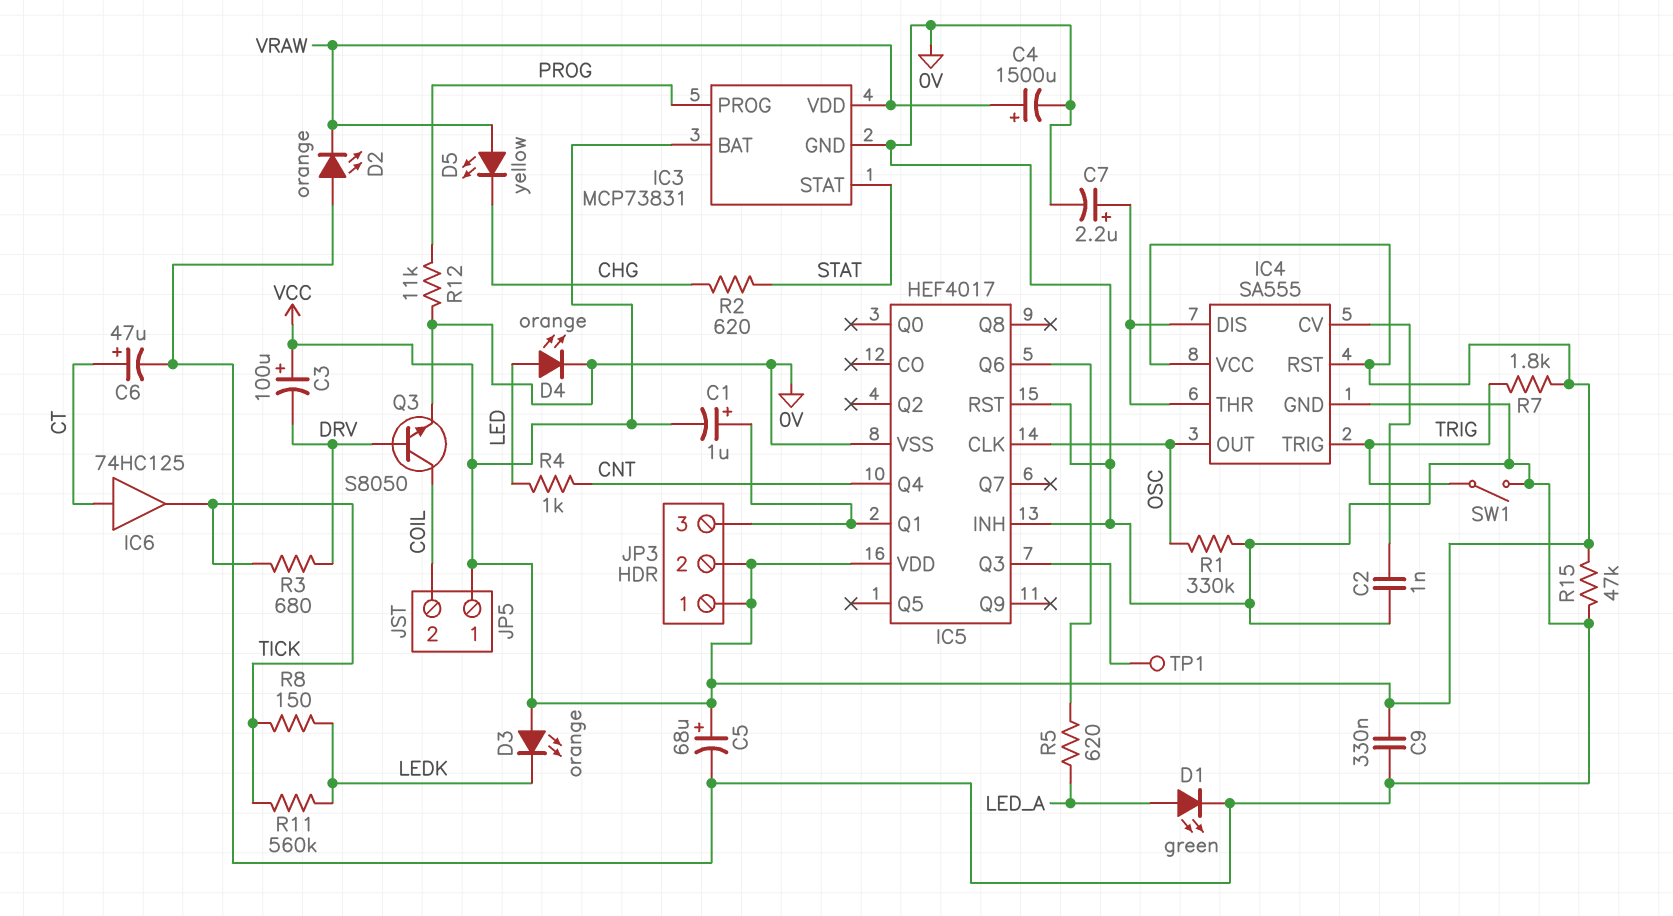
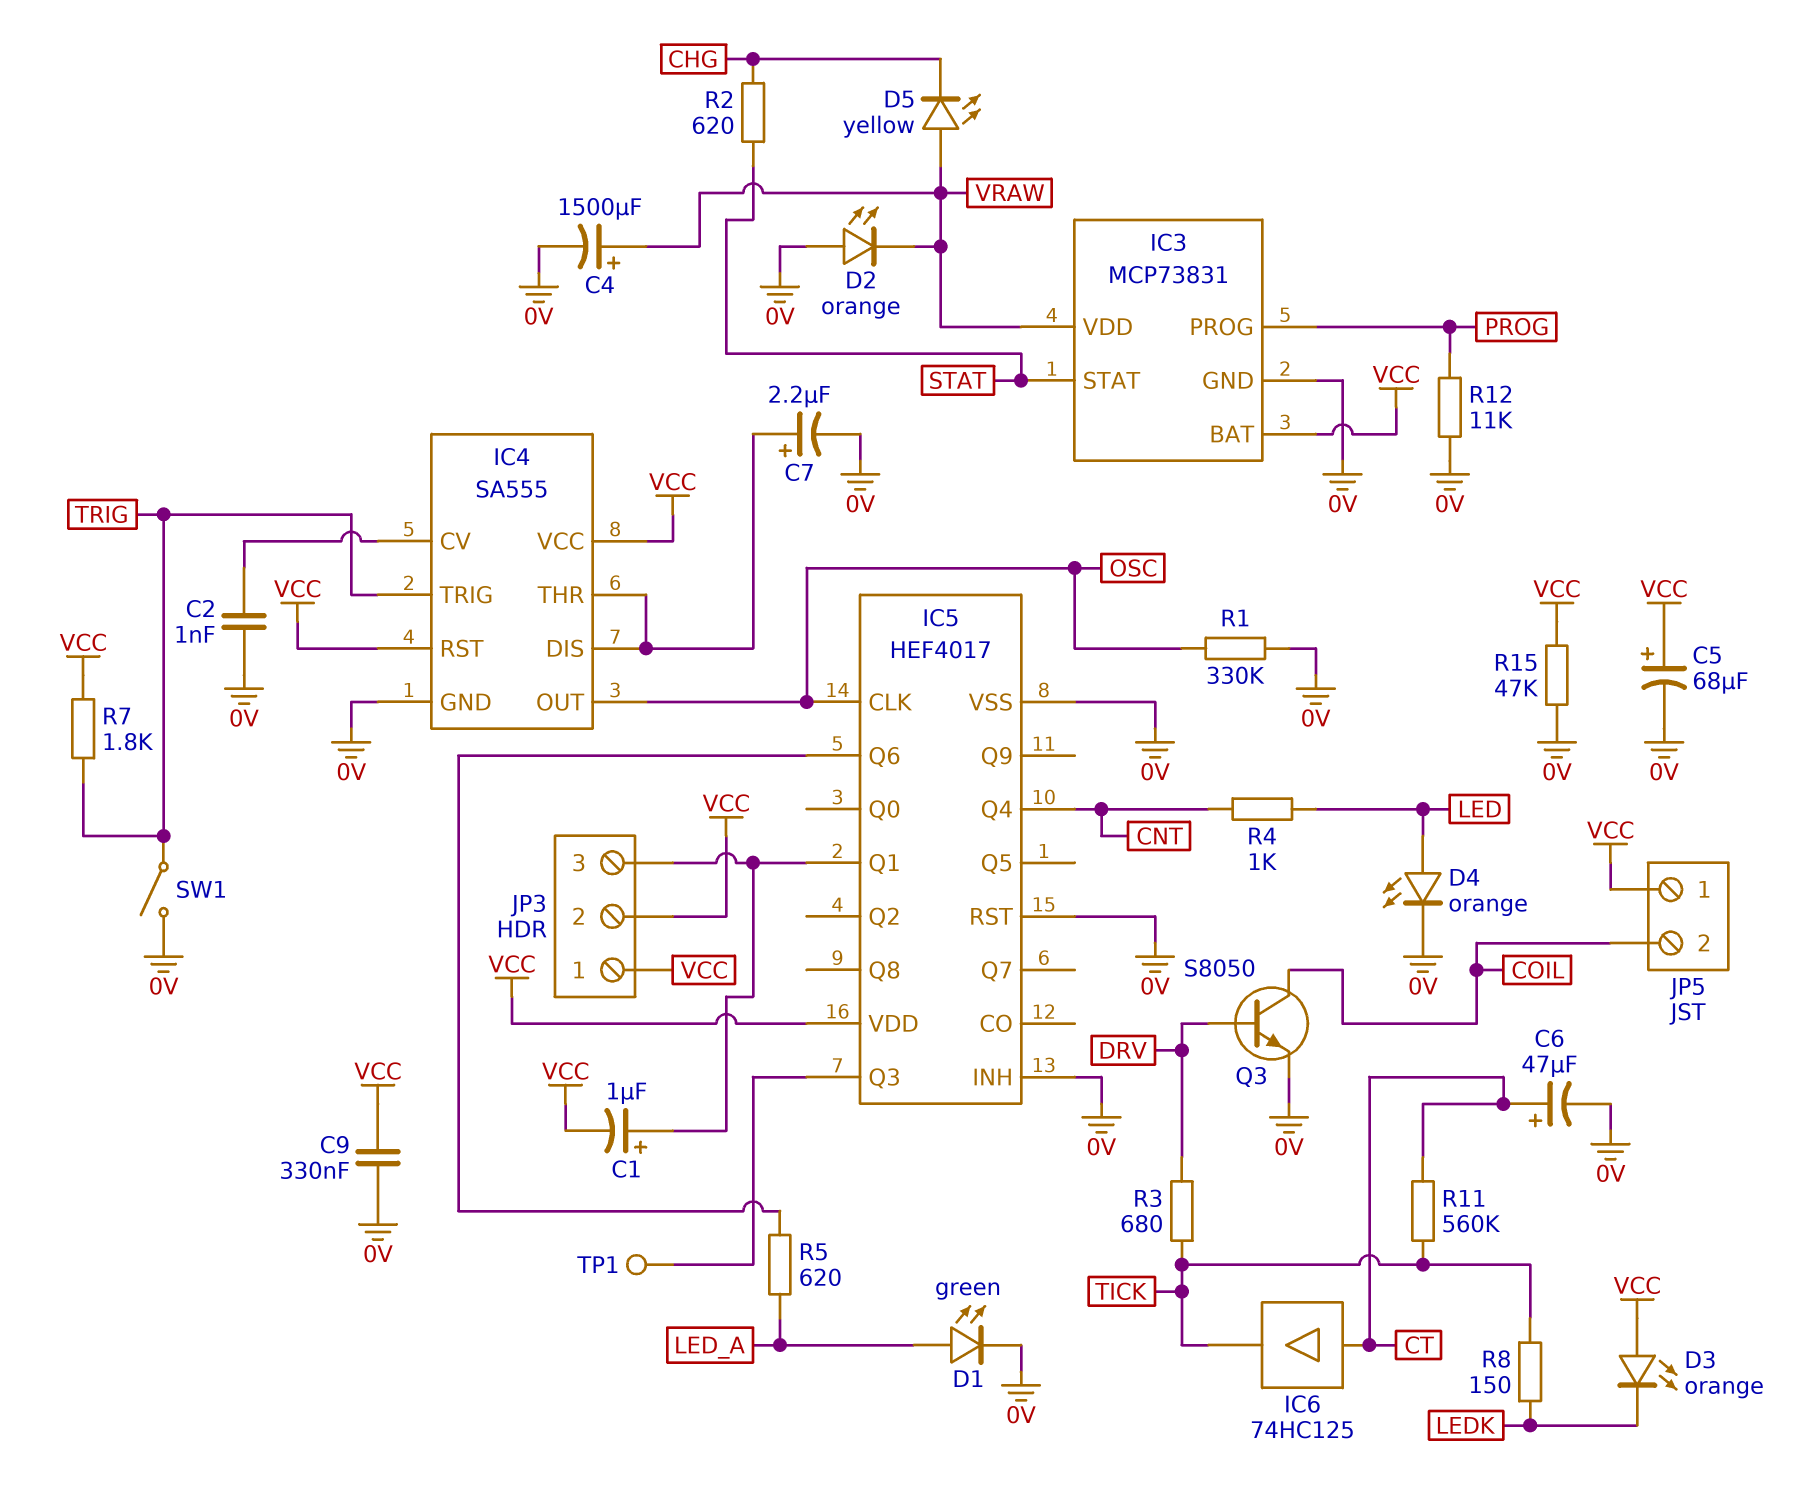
C3: 100uF (plus VCC, minus DRV) -> none
R11: 560k (LEDK, TICK) -> 560k (CT, TICK)

